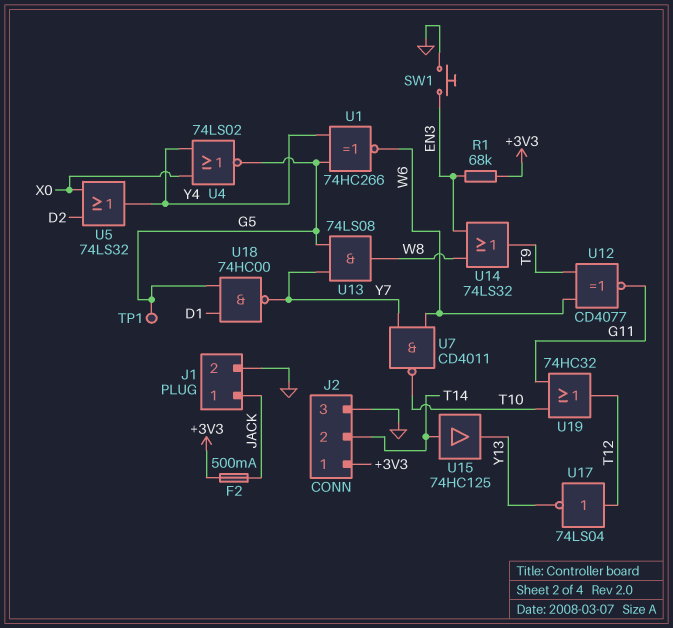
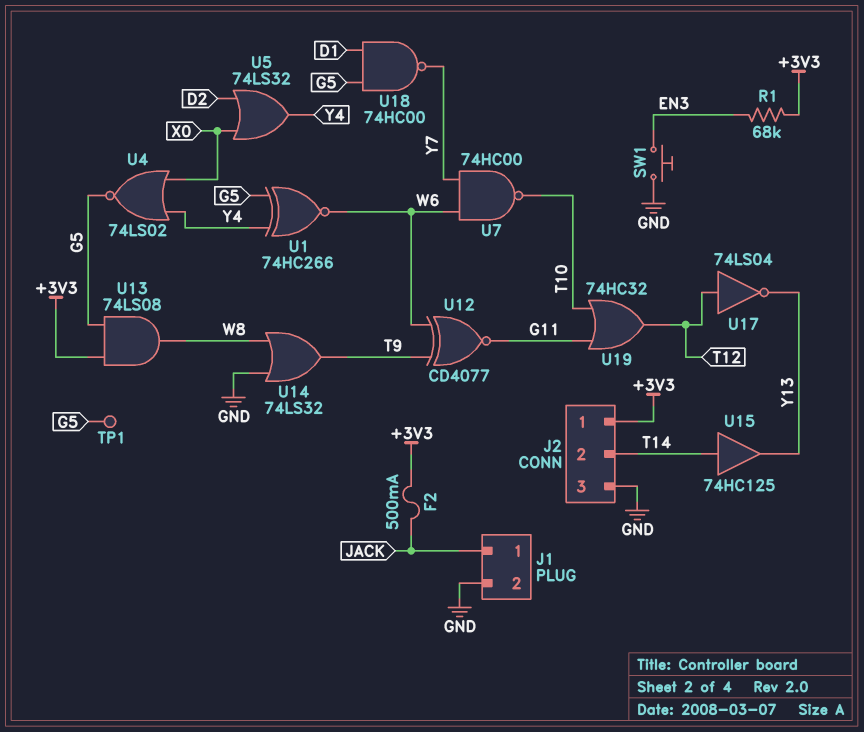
U7: NAND CD4011 (in W6, in Y7, out T10) -> NAND 74HC00 (in W6, in Y7, out T10)
U13: AND 74LS08 (in G5, in Y7, out W8) -> AND 74LS08 (in +3V3, in G5, out W8)
U14: OR 74LS32 (in EN3, in W8, out T9) -> OR 74LS32 (in GND, in W8, out T9)

